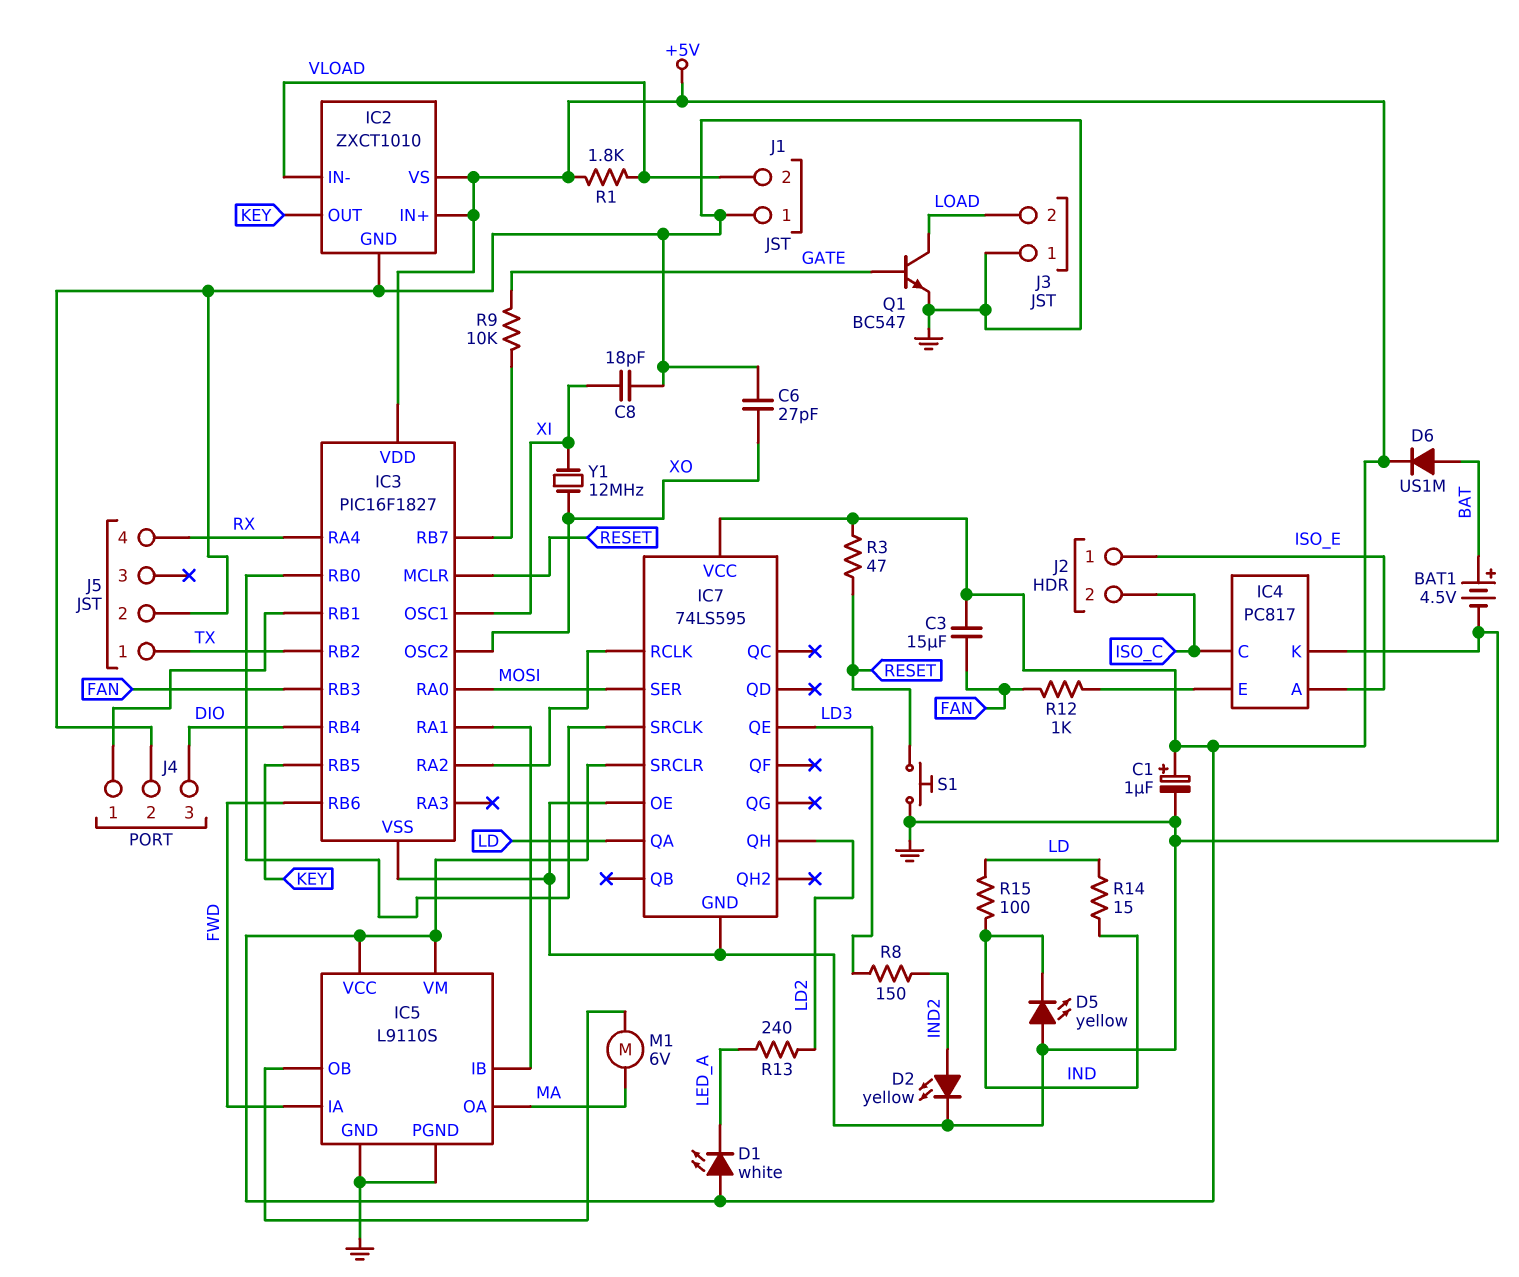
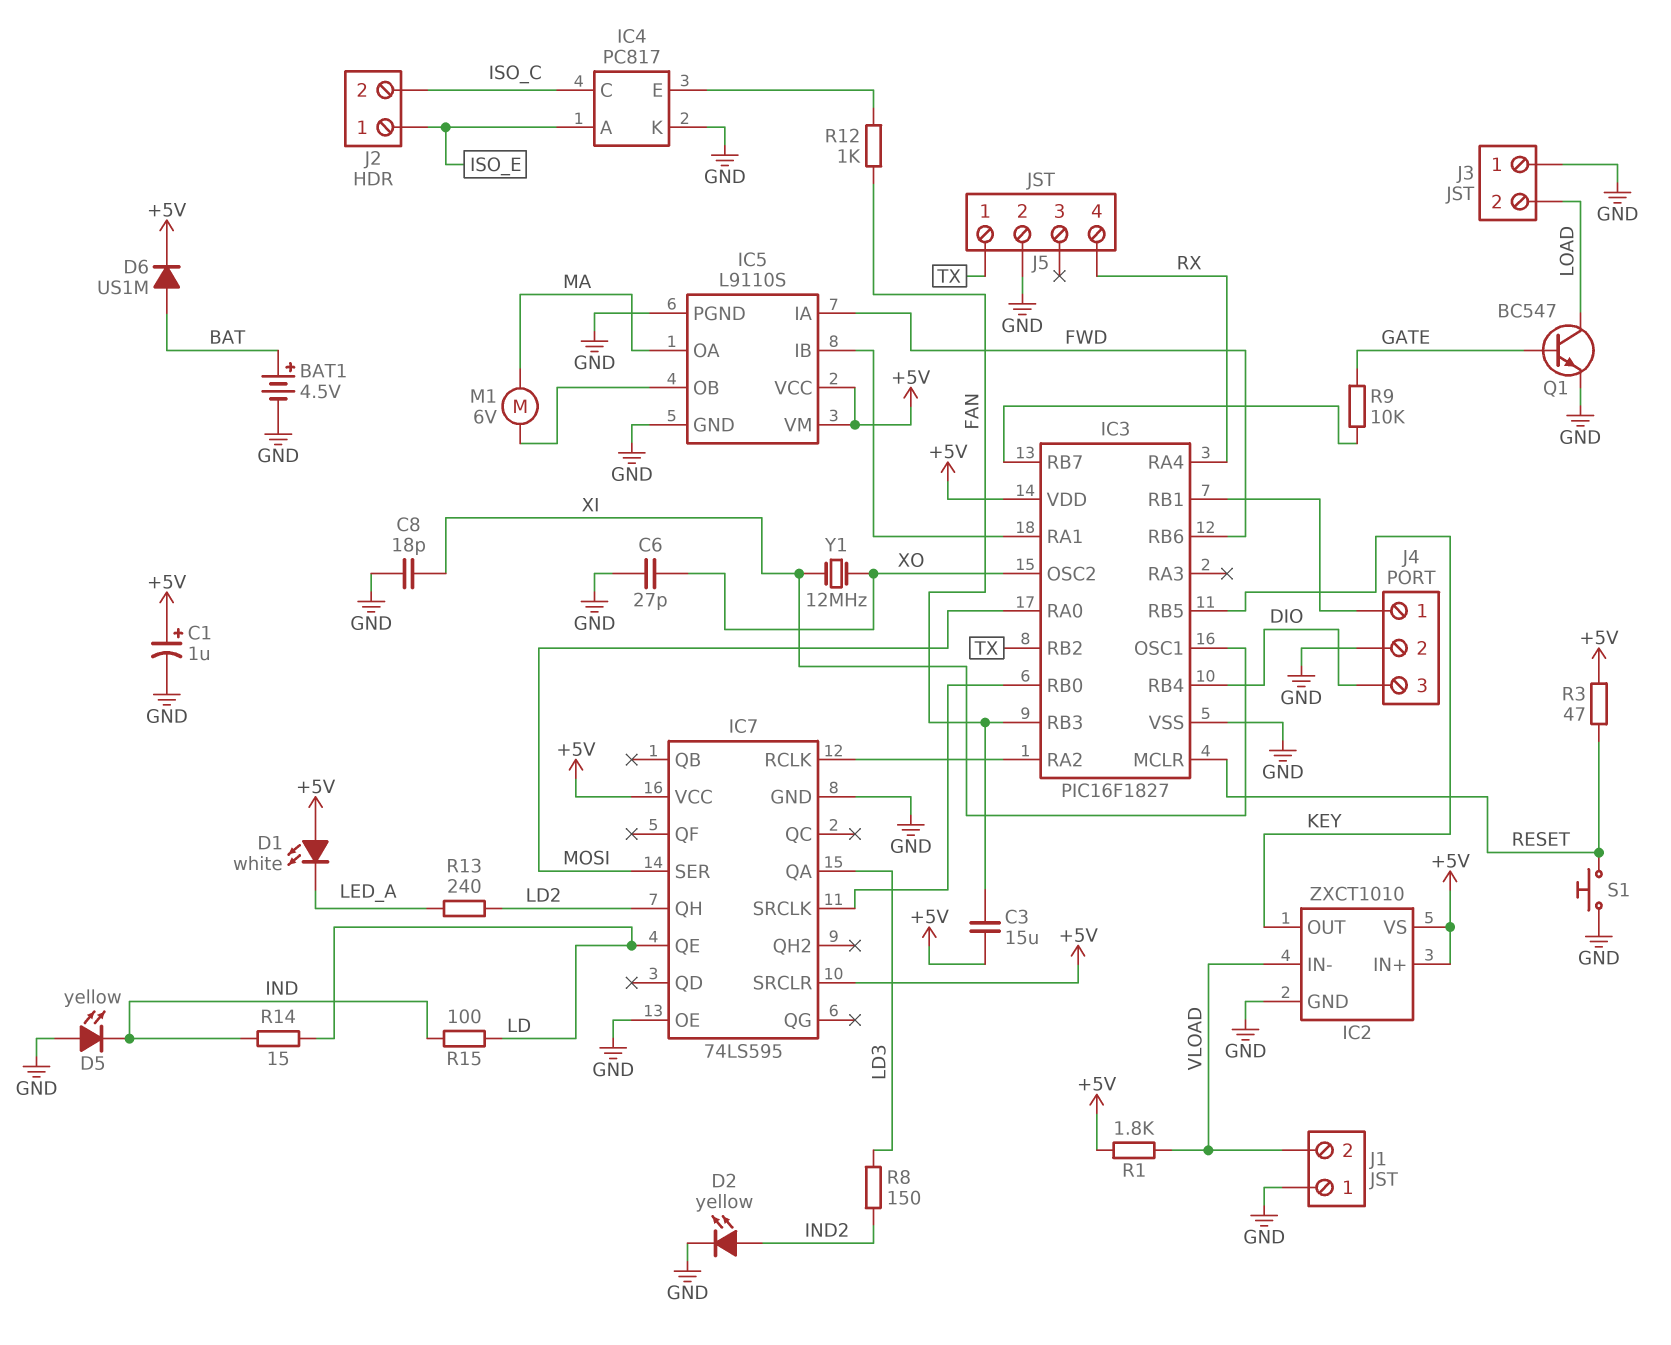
IC7 pin QA: LD -> LD3
IC7 pin QE: LD3 -> LD

